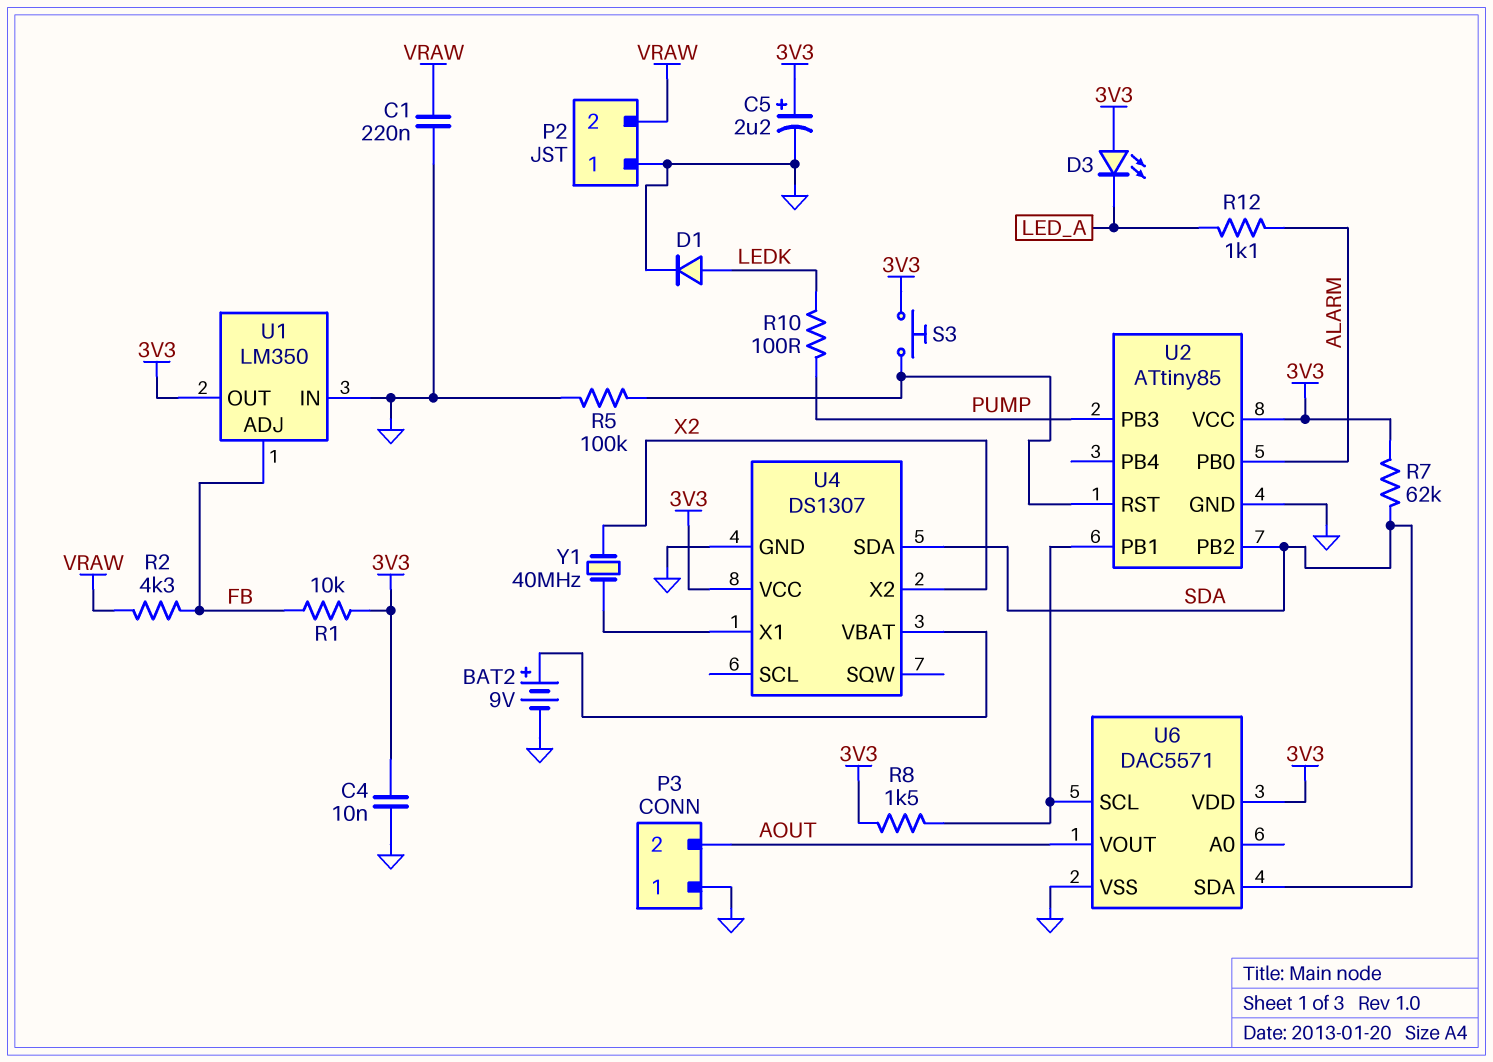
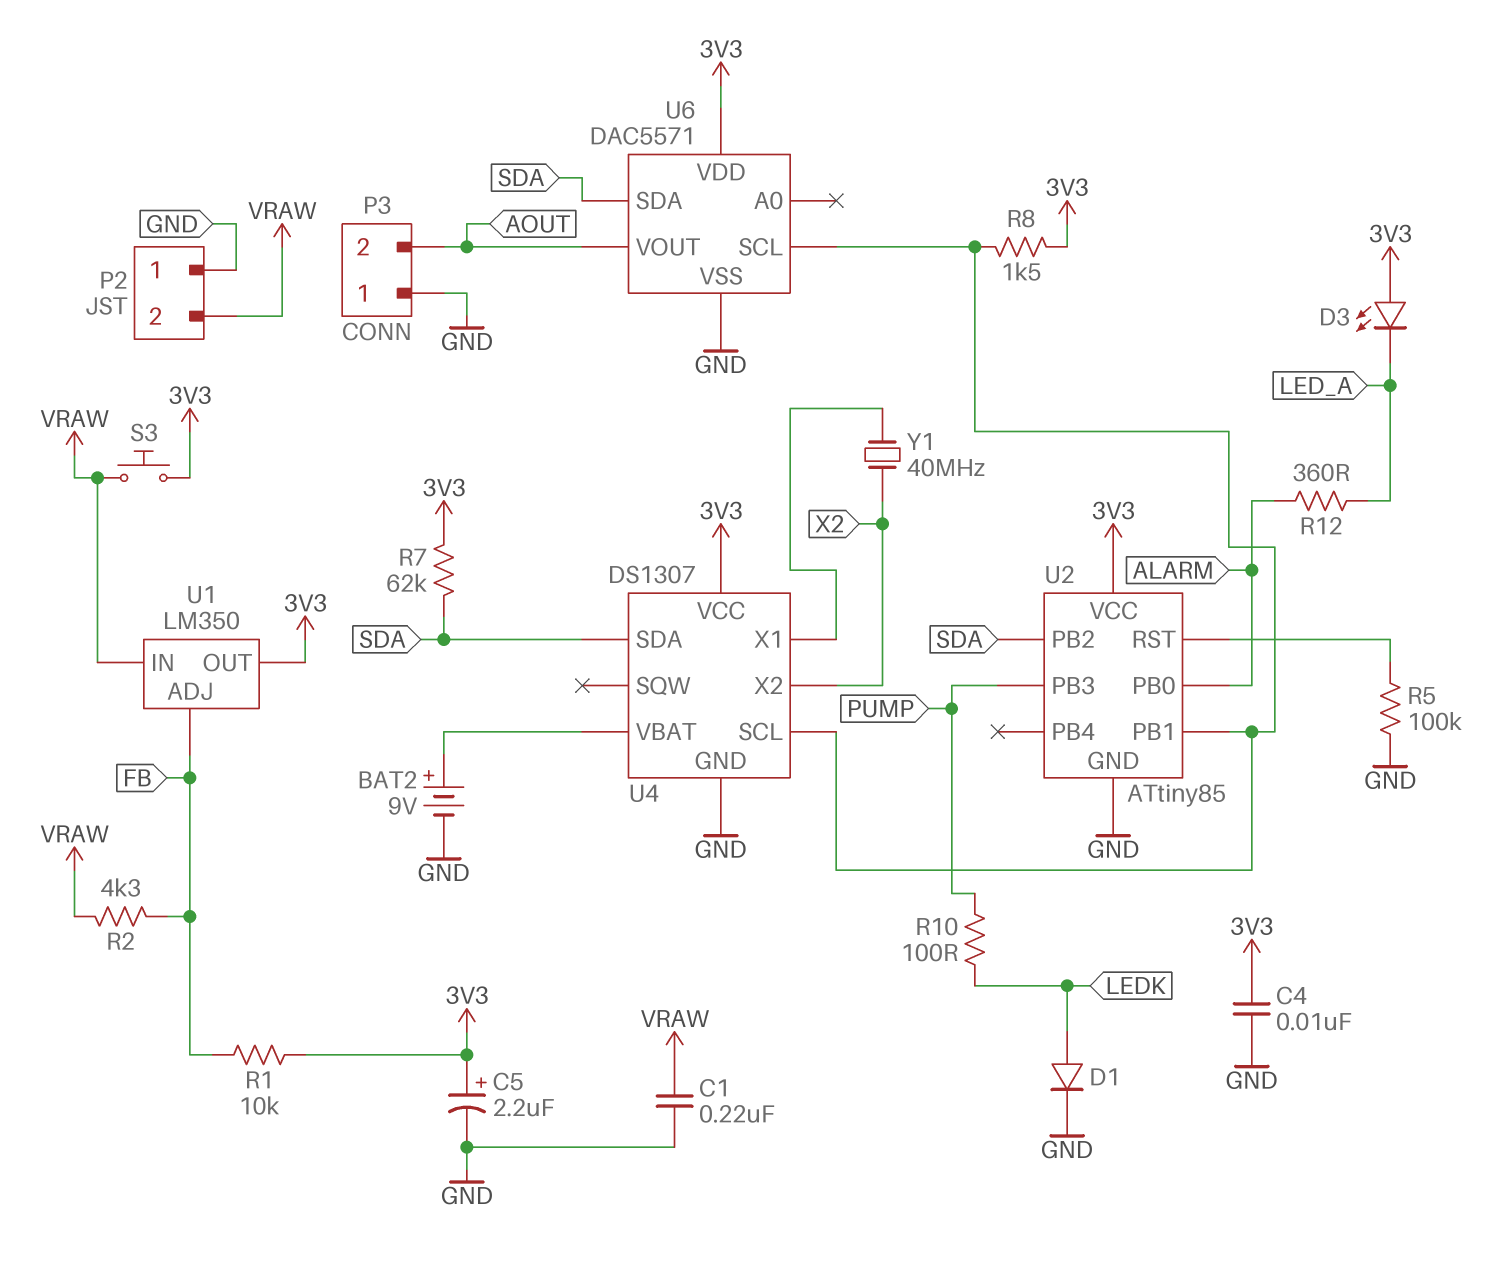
R12: 1.1k (ALARM, LED_A) -> 360 (ALARM, LED_A)
S3: button (3V3, U2/RST) -> button (3V3, VRAW)
U1 pin IN: GND -> VRAW
U4 pin SCL: none -> U2/PB1

